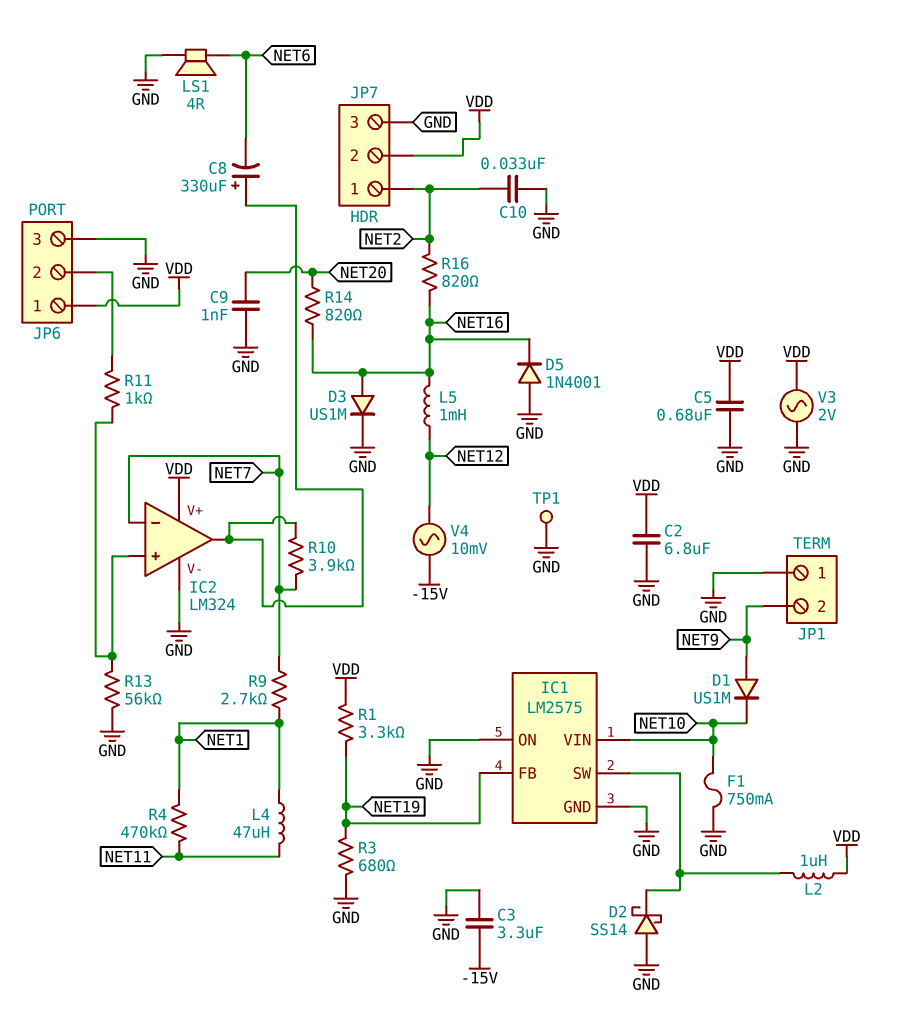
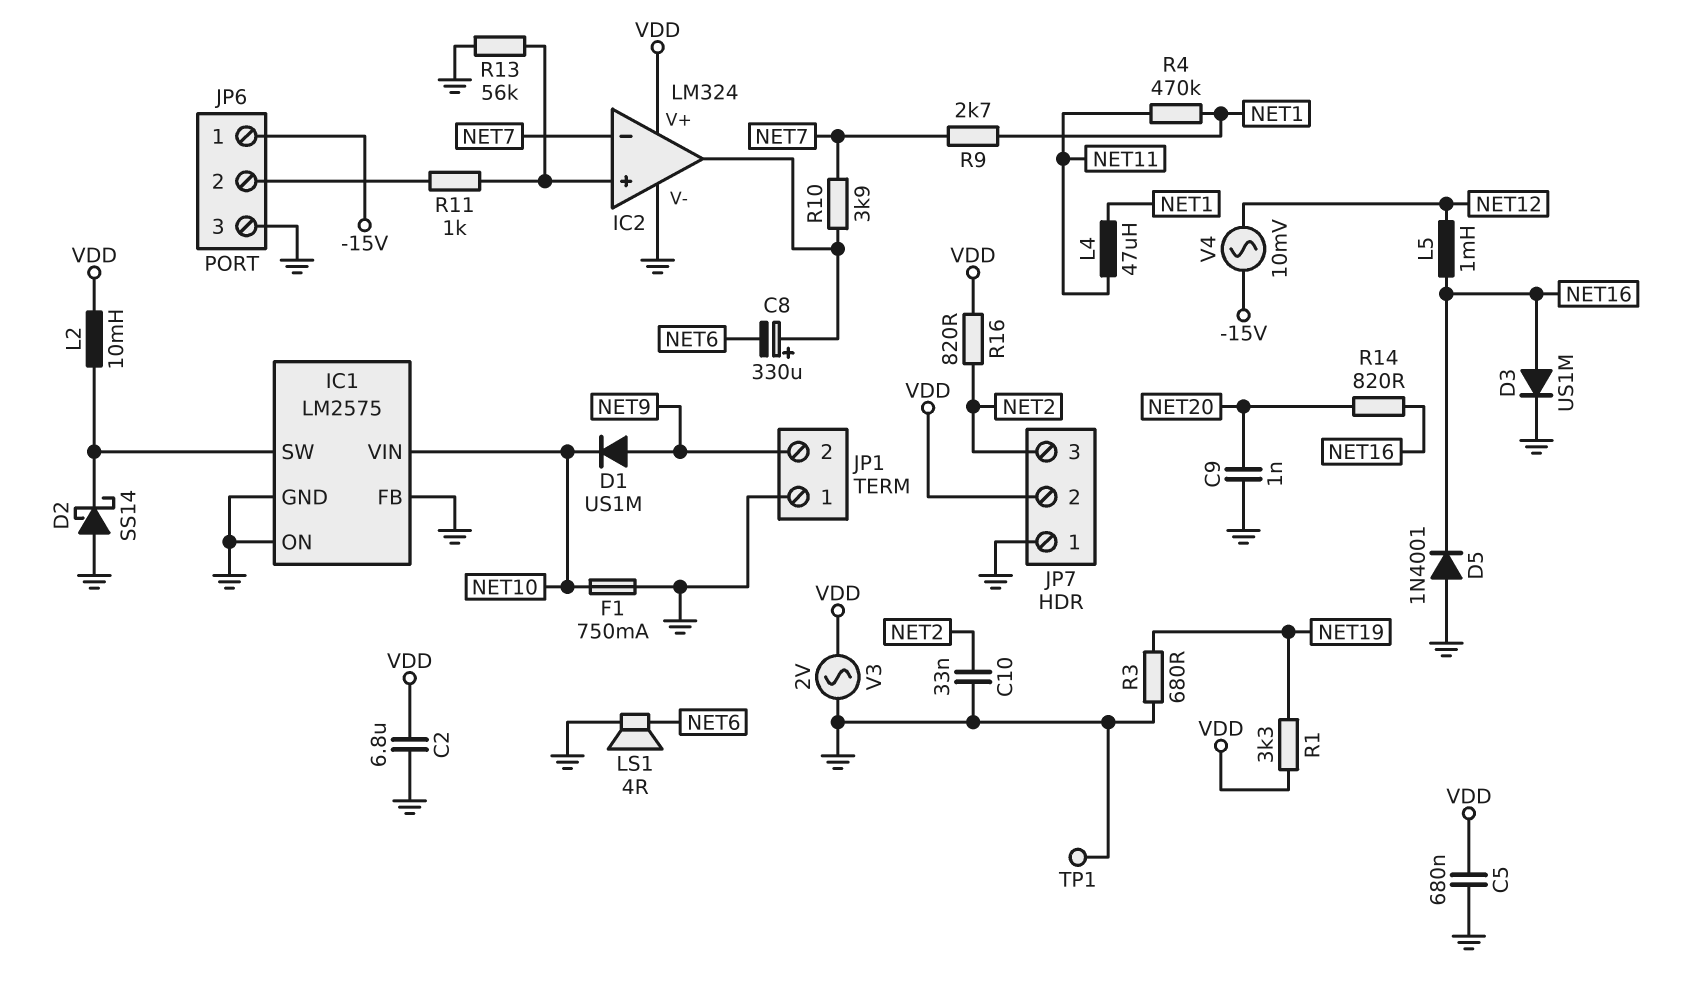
C3: 3.3uF (-15V, GND) -> none
IC1 pin FB: NET19 -> GND
JP6 pin 1: VDD -> -15V
JP7 pin 1: NET2 -> GND
JP7 pin 3: GND -> NET2
L2: 1uH (IC1/SW, VDD) -> 10mH (IC1/SW, VDD)
R16: 820 (NET2, NET16) -> 820 (NET2, VDD)

